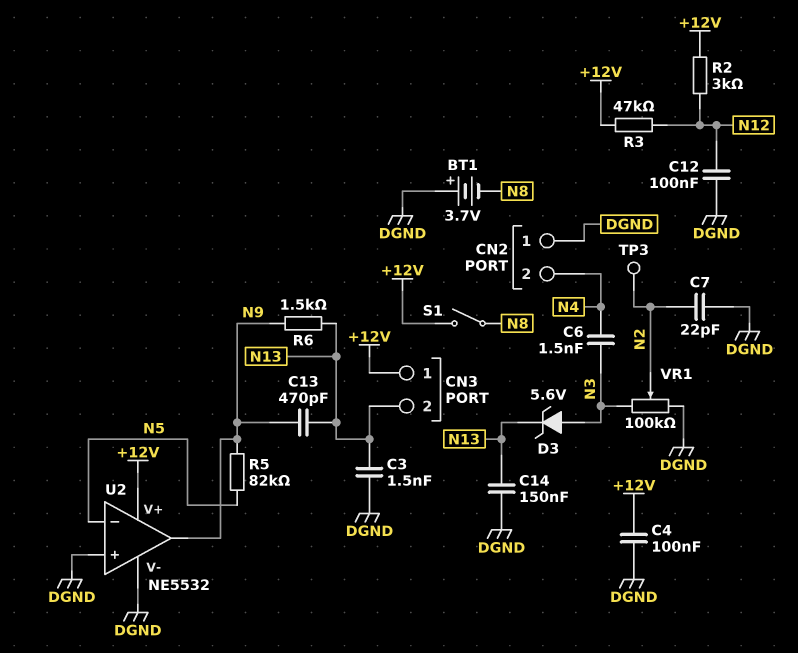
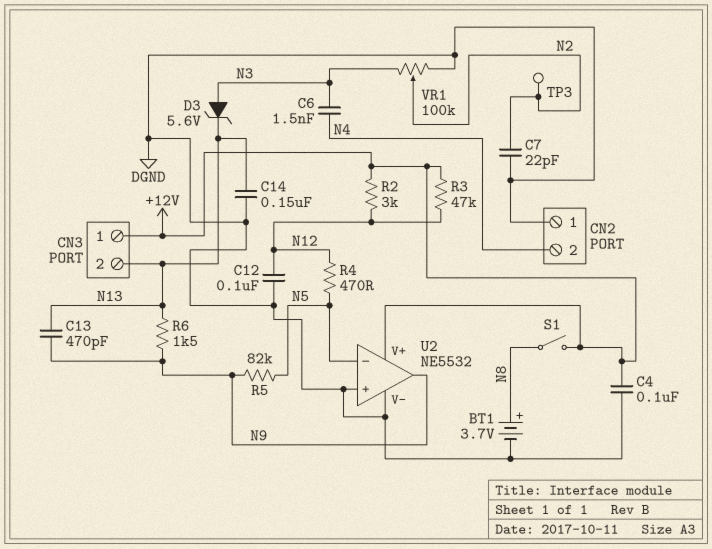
BT1: 3.7V (plus DGND, minus N8) -> 3.7V (plus N8, minus DGND)
C3: 1.5nF (DGND, N13) -> none
R4: none -> 470 (N5, N12)

